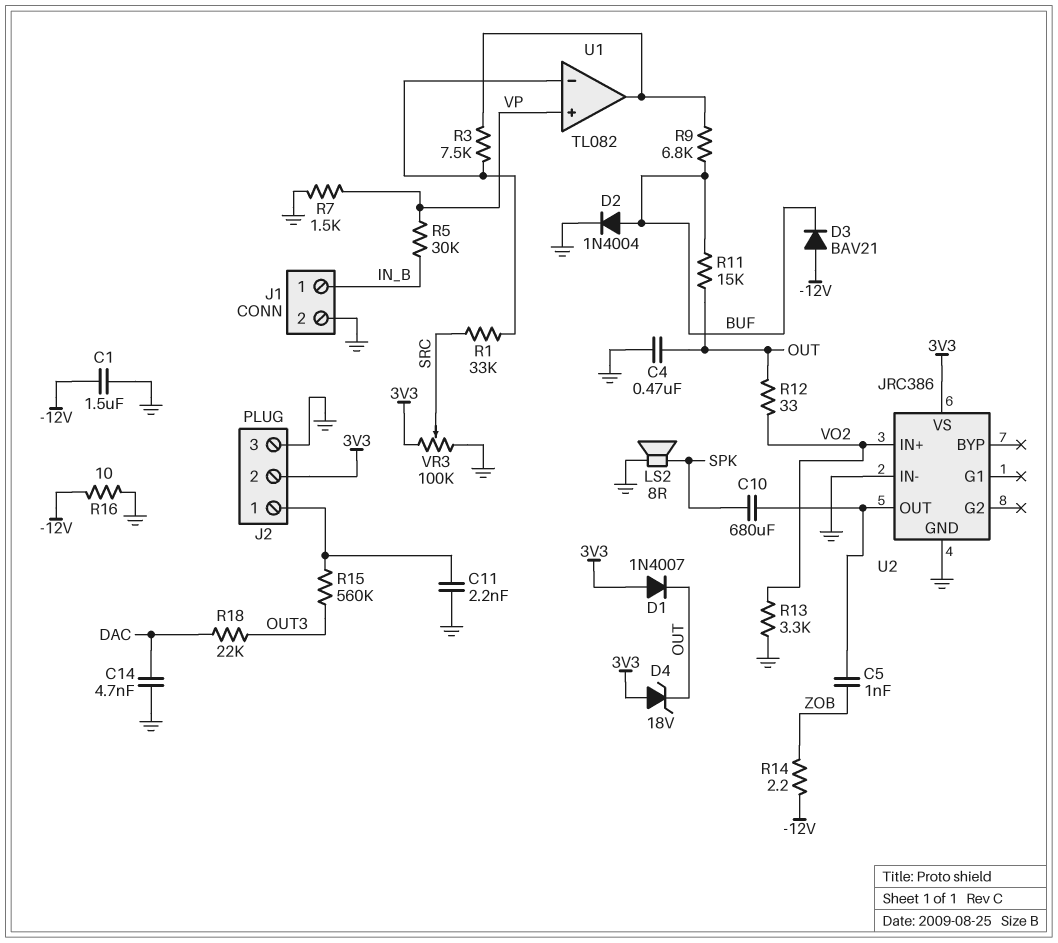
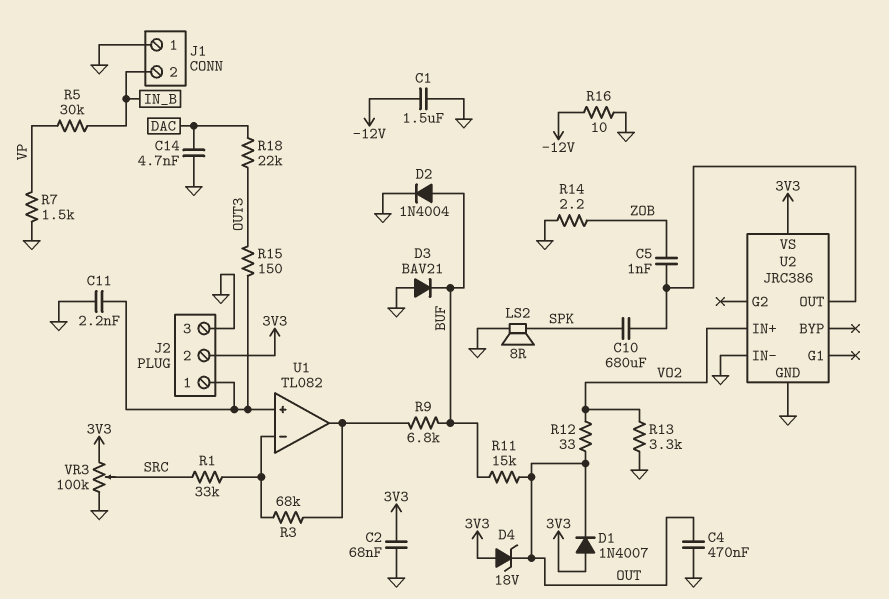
C2: none -> 68nF (3V3, GND)
D3: diode BAV21 (A -12V, K BUF) -> diode BAV21 (A GND, K BUF)
J1 pin 1: IN_B -> GND
J1 pin 2: GND -> IN_B
R3: 7.5k (U1/in-, U1/out) -> 68k (U1/in-, U1/out)
R14: 2.2 (-12V, ZOB) -> 2.2 (GND, ZOB)
R15: 560k (J2/1, OUT3) -> 150 (J2/1, OUT3)
U1 pin in+: VP -> J2/1

